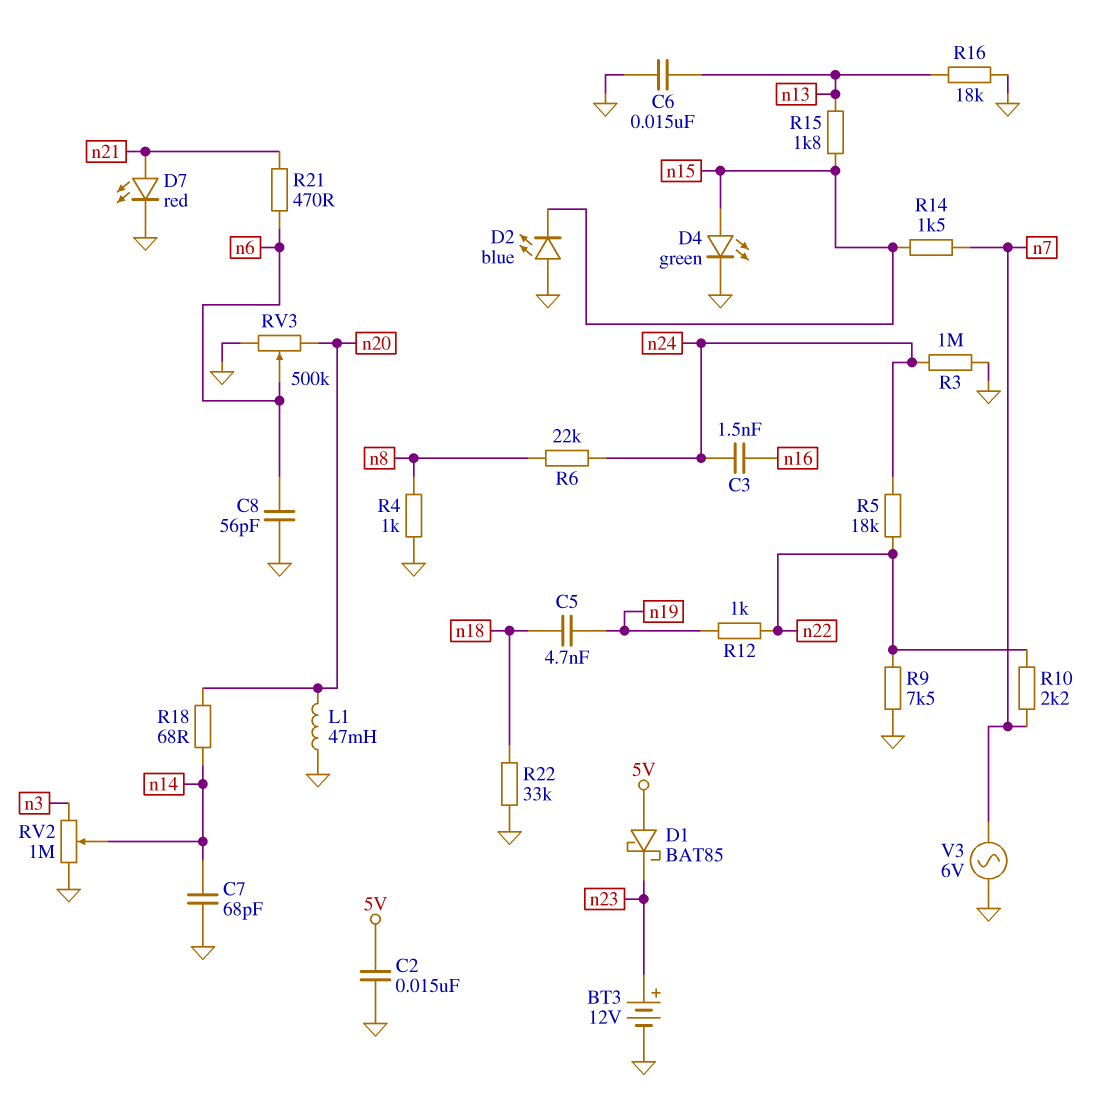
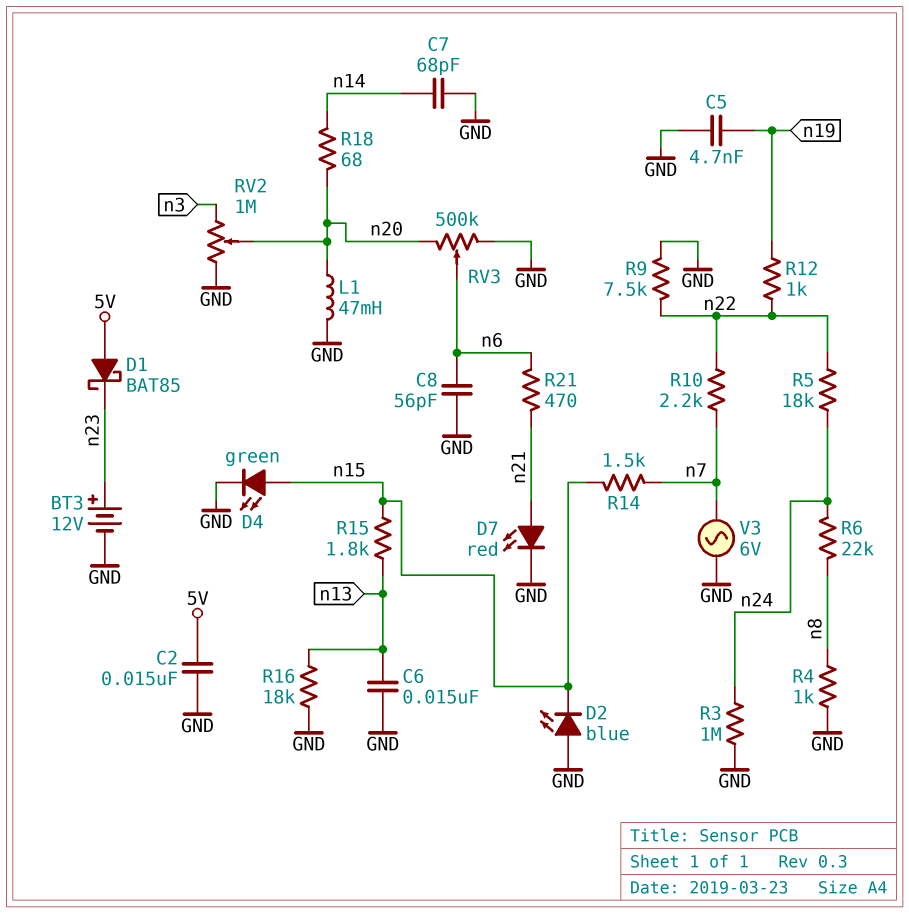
C3: 1.5nF (n16, n24) -> none
C5: 4.7nF (n18, n19) -> 4.7nF (GND, n19)
R22: 33k (GND, n18) -> none
RV2: 1M (GND, n3, wiper n14) -> 1M (GND, n3, wiper n20)

